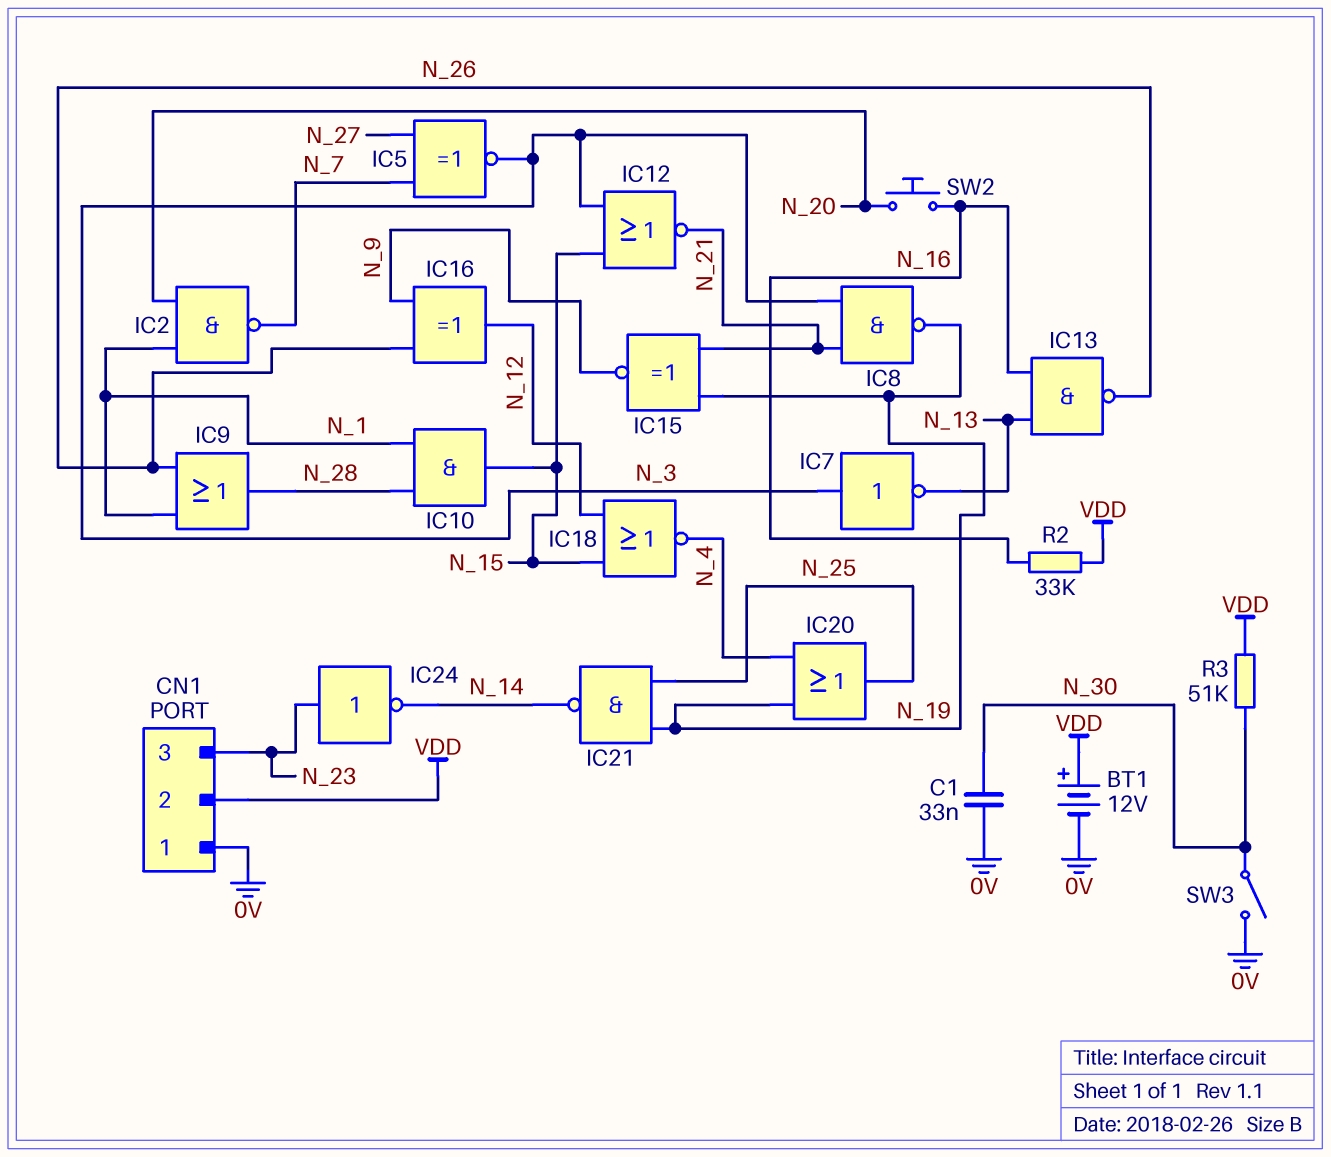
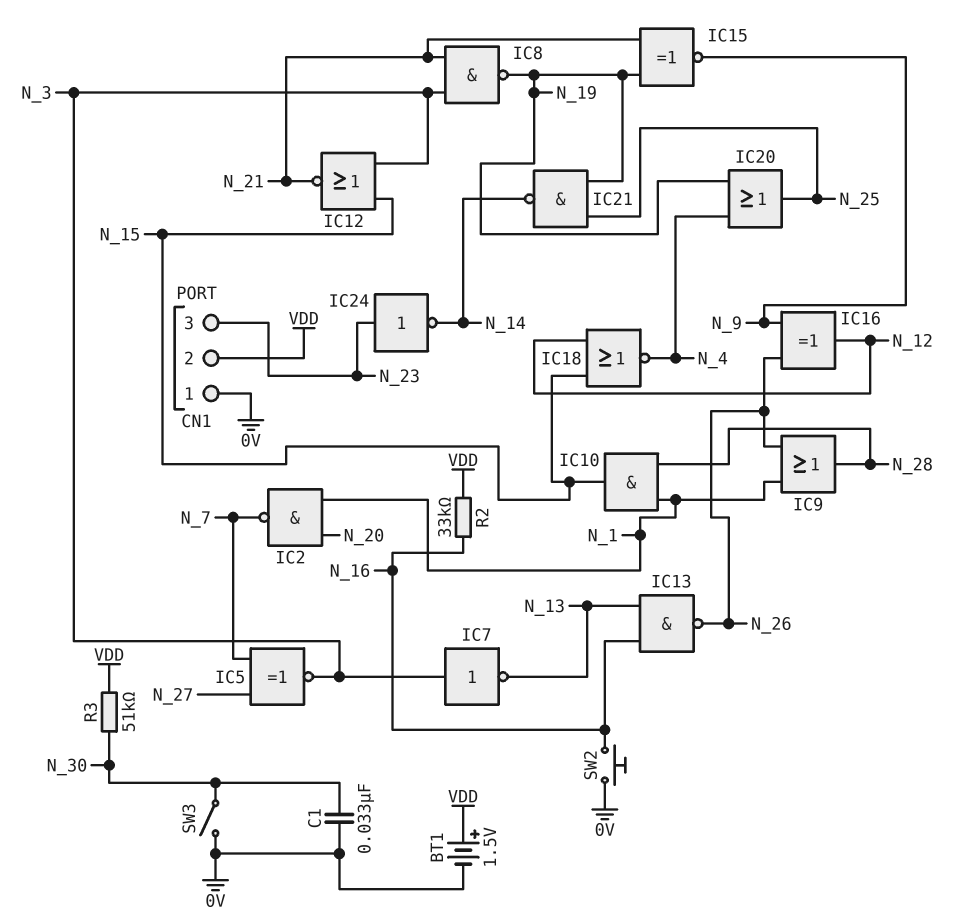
BT1: 12V (plus VDD, minus 0V) -> 1.5V (plus VDD, minus 0V)
SW2: button (N_16, N_20) -> button (0V, N_16)

